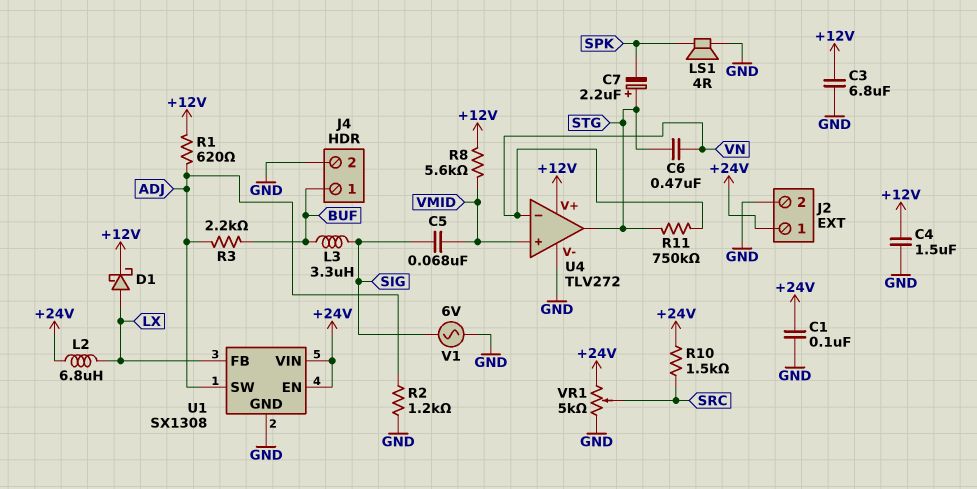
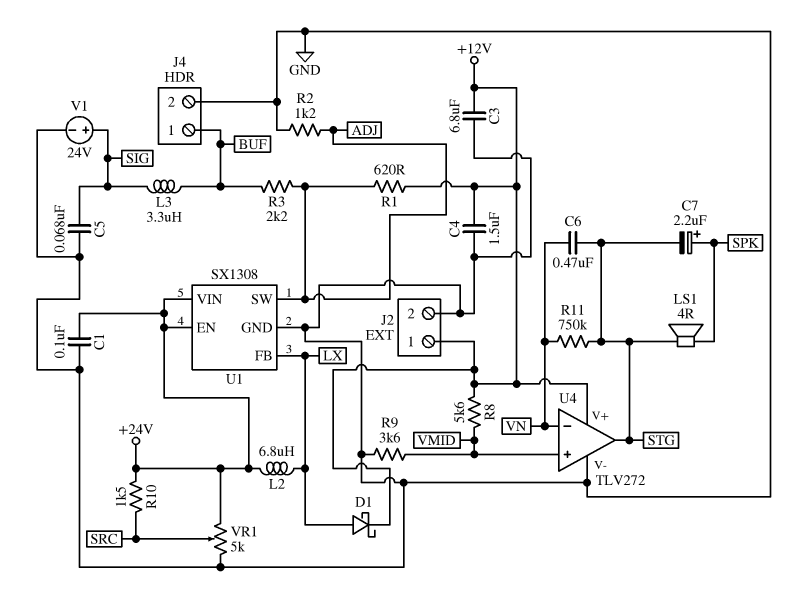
C5: 68nF (SIG, VMID) -> 68nF (GND, SIG)
C7: 2.2uF (plus STG, minus SPK) -> 2.2uF (plus SPK, minus STG)
J2 pin 1: +24V -> +12V
LS1: speaker 4R (GND, SPK) -> speaker 4R (SPK, STG)
R9: none -> 3.6k (GND, VMID)
V1: AC 6V (GND, SIG) -> 24V (plus SIG, minus GND)

